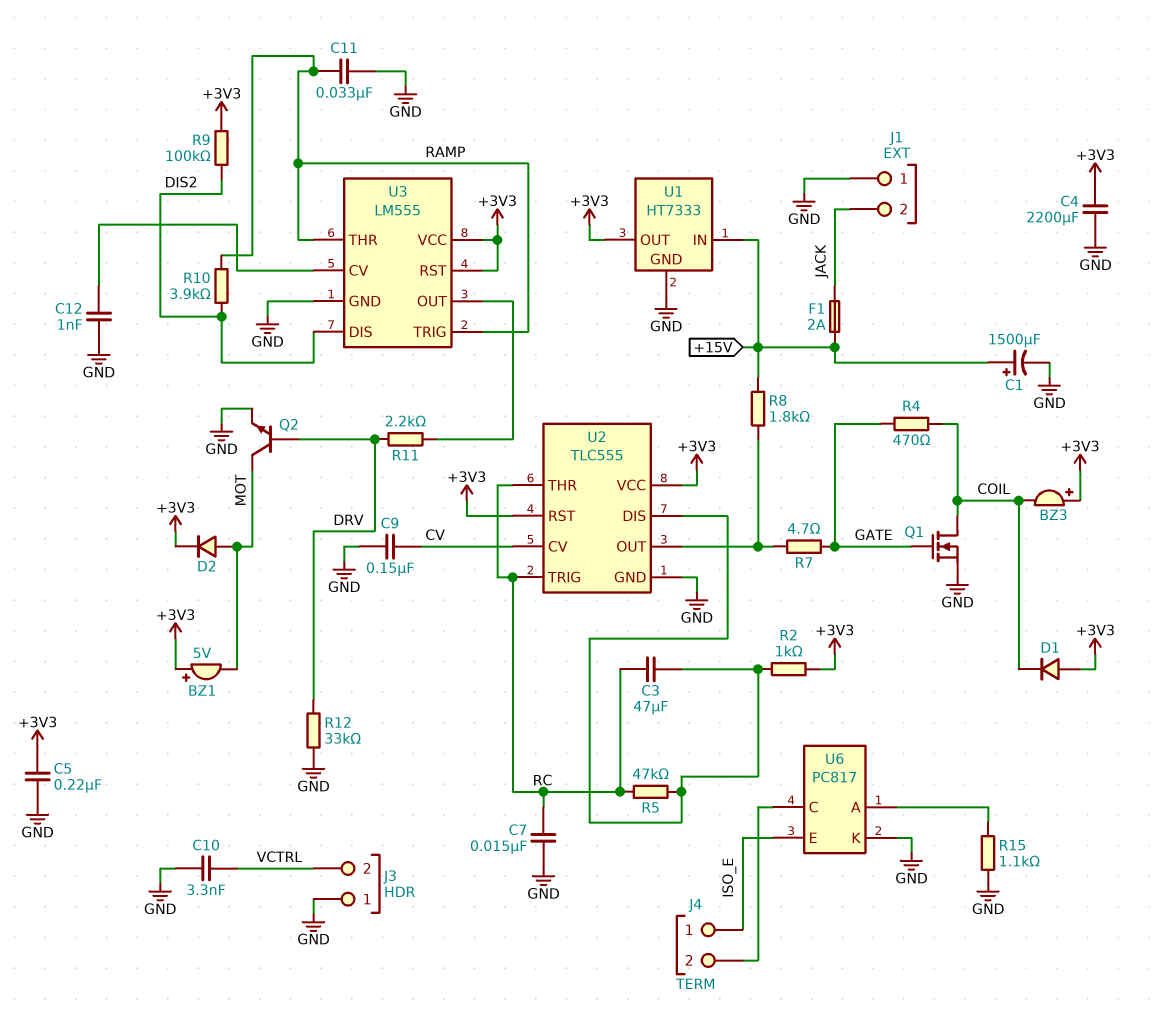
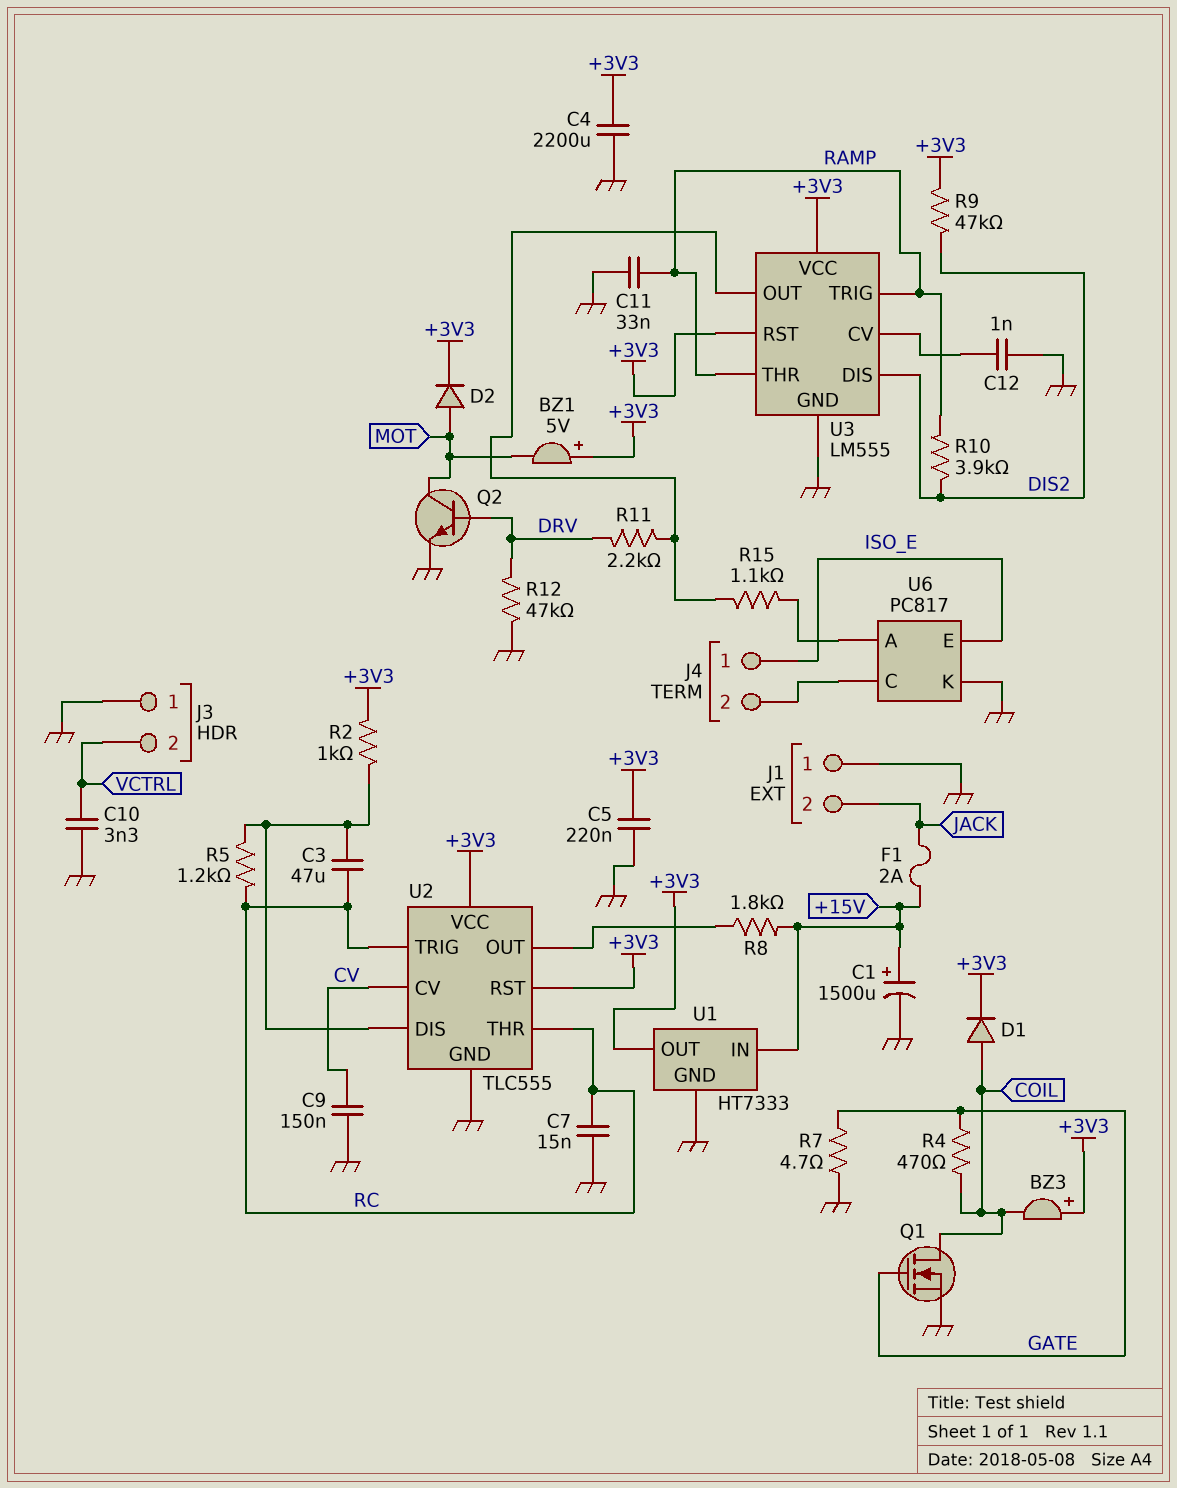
D1: diode (A +3V3, K COIL) -> diode (A COIL, K +3V3)
R5: 47k (RC, U2/DIS) -> 1.2k (RC, U2/DIS)
R7: 4.7 (GATE, U2/OUT) -> 4.7 (GATE, GND)
R9: 100k (+3V3, DIS2) -> 47k (+3V3, DIS2)
R12: 33k (DRV, GND) -> 47k (DRV, GND)
R15: 1.1k (GND, U6/A) -> 1.1k (U3/OUT, U6/A)

